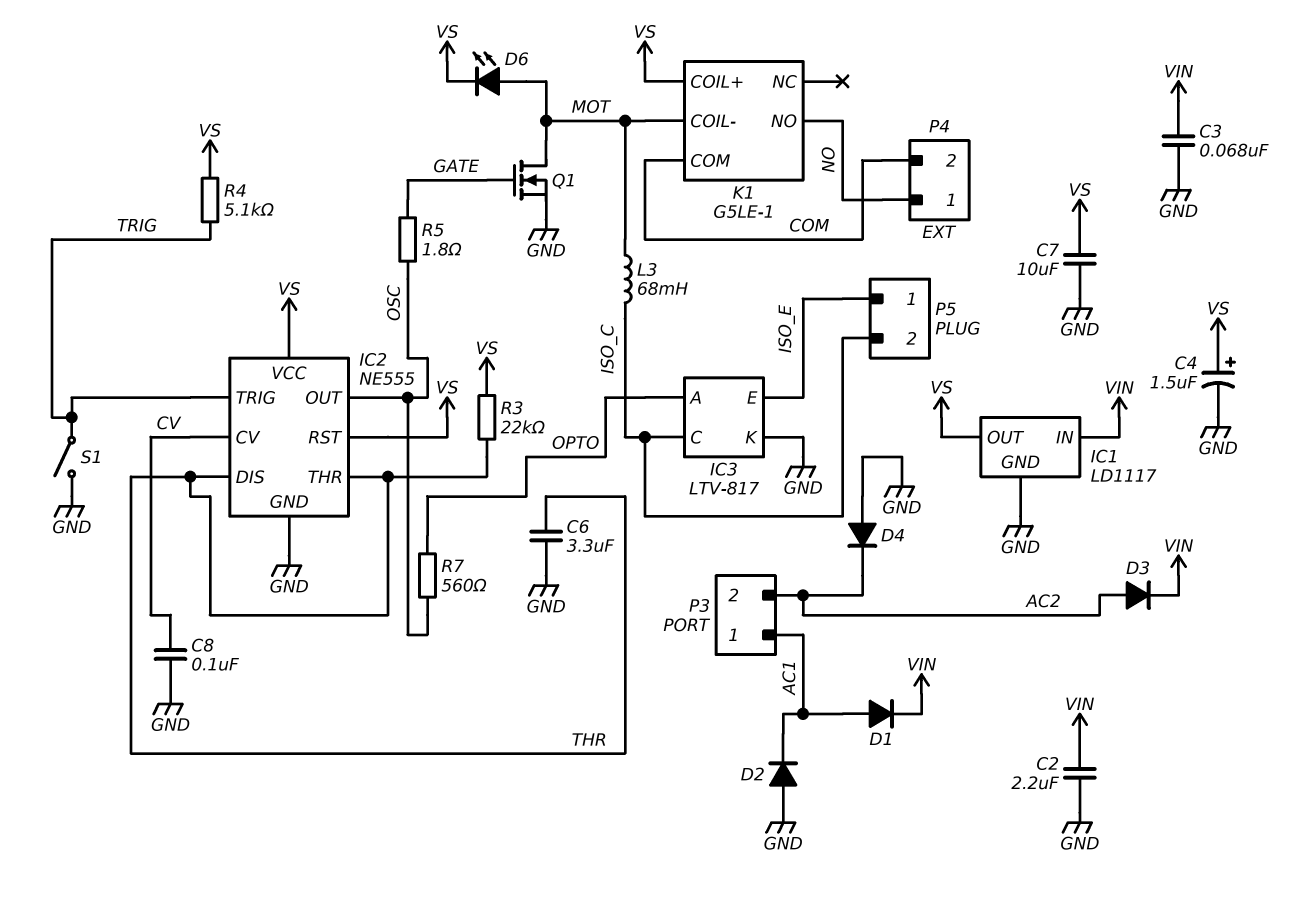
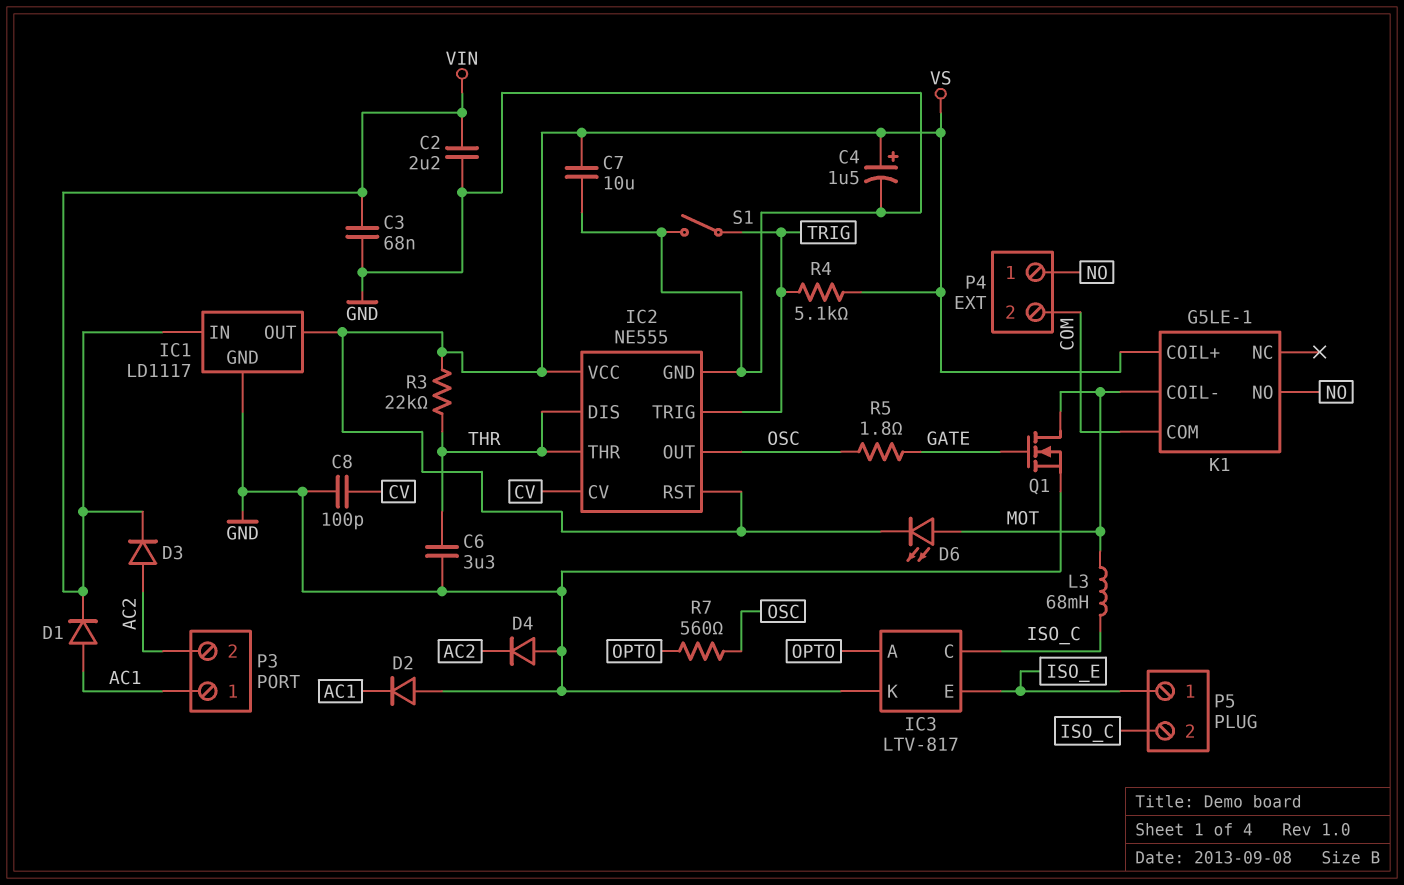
C8: 100nF (CV, GND) -> 100pF (CV, GND)

